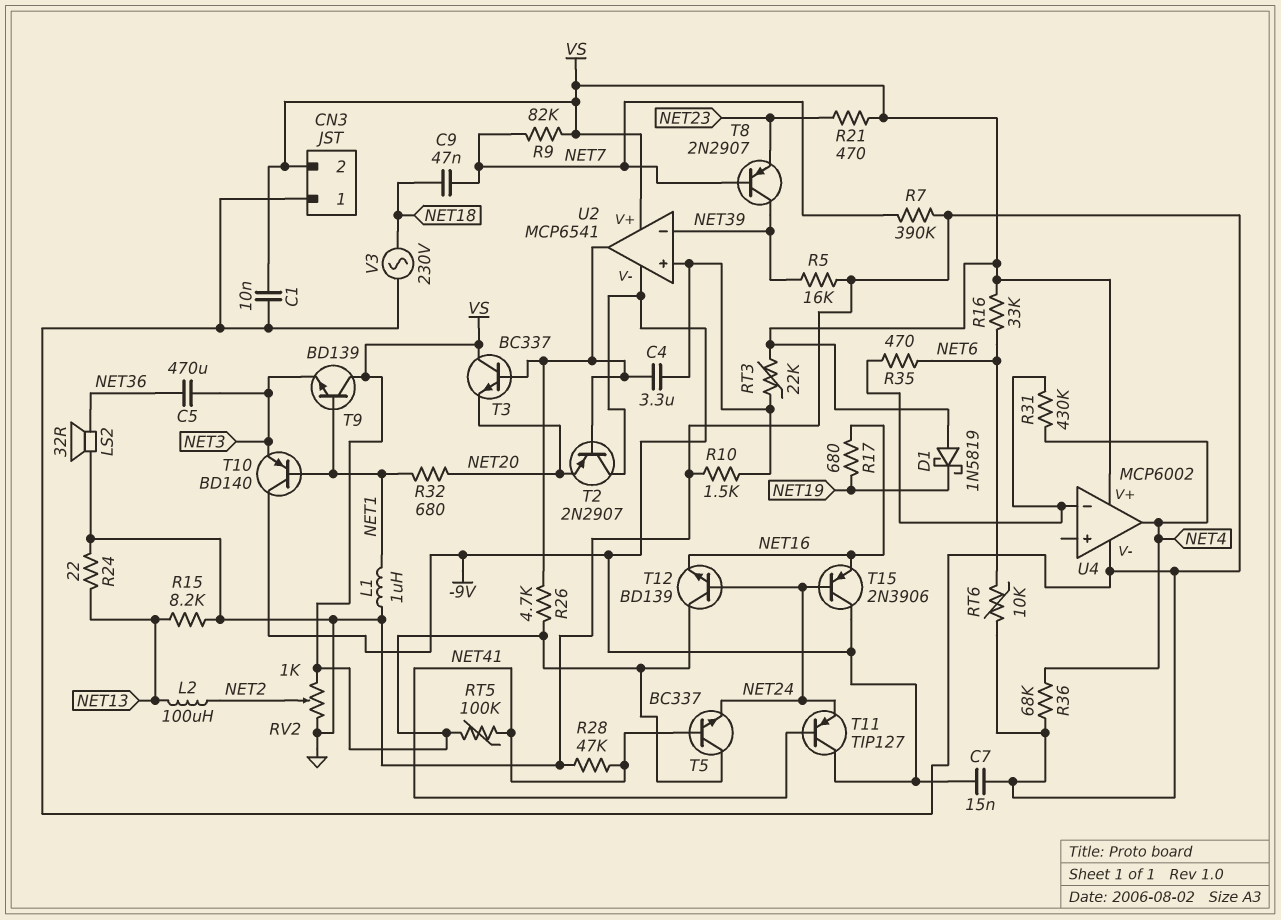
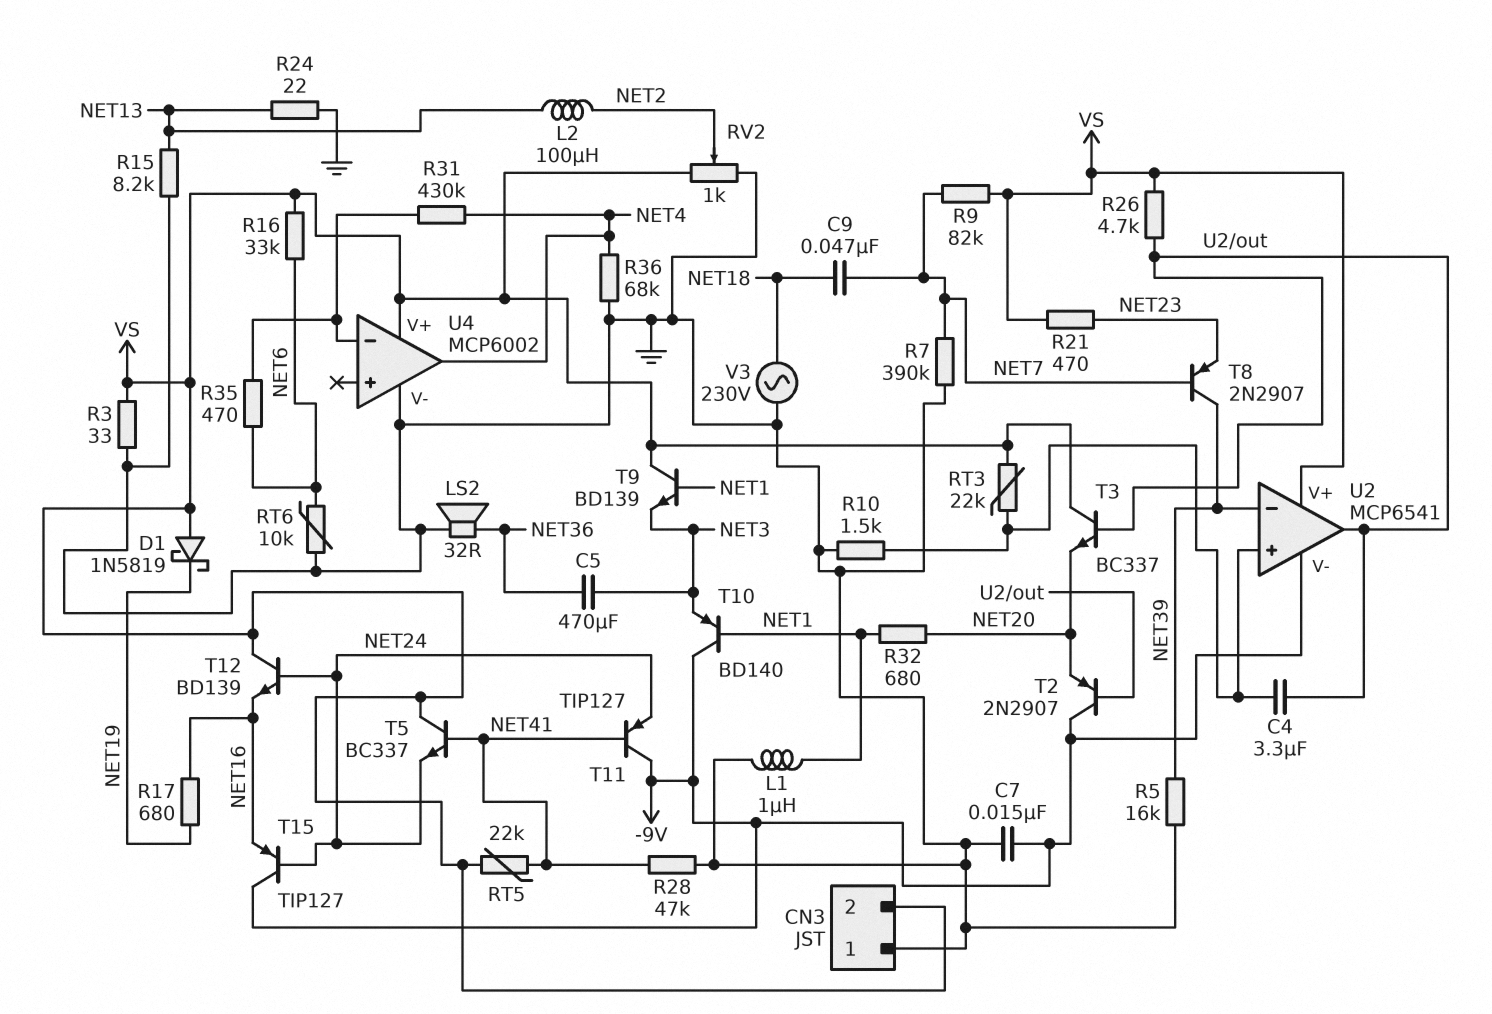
C1: 10nF (GND, VS) -> none
R3: none -> 33 (GND, VS)
RT5: 100k (NET41, VS) -> 22k (NET41, VS)
T15: PNP 2N3906 (B NET24, C -9V, E NET16) -> PNP TIP127 (B NET24, C -9V, E NET16)

